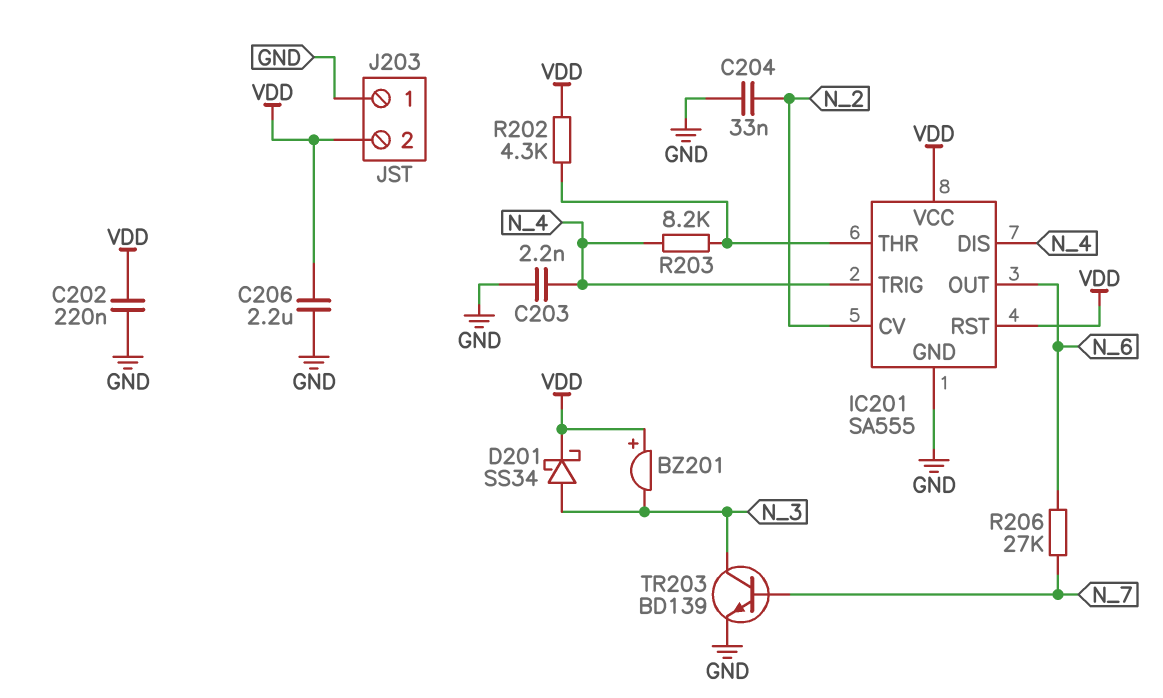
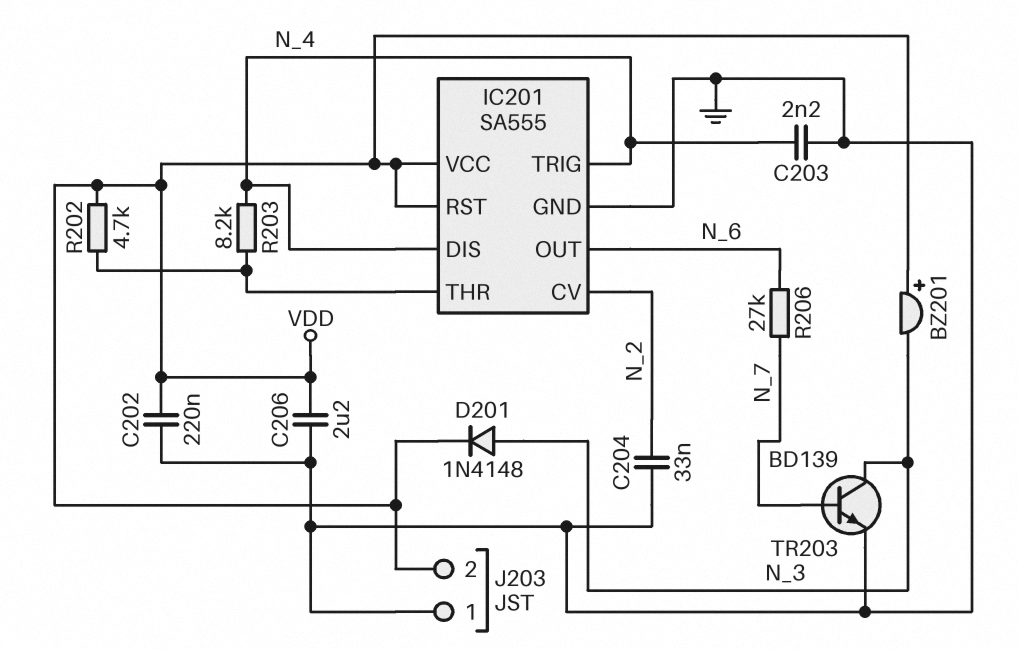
D201: schottky SS34 (A N_3, K VDD) -> diode 1N4148 (A N_3, K VDD)
R202: 4.3k (IC201/THR, VDD) -> 4.7k (IC201/THR, VDD)

